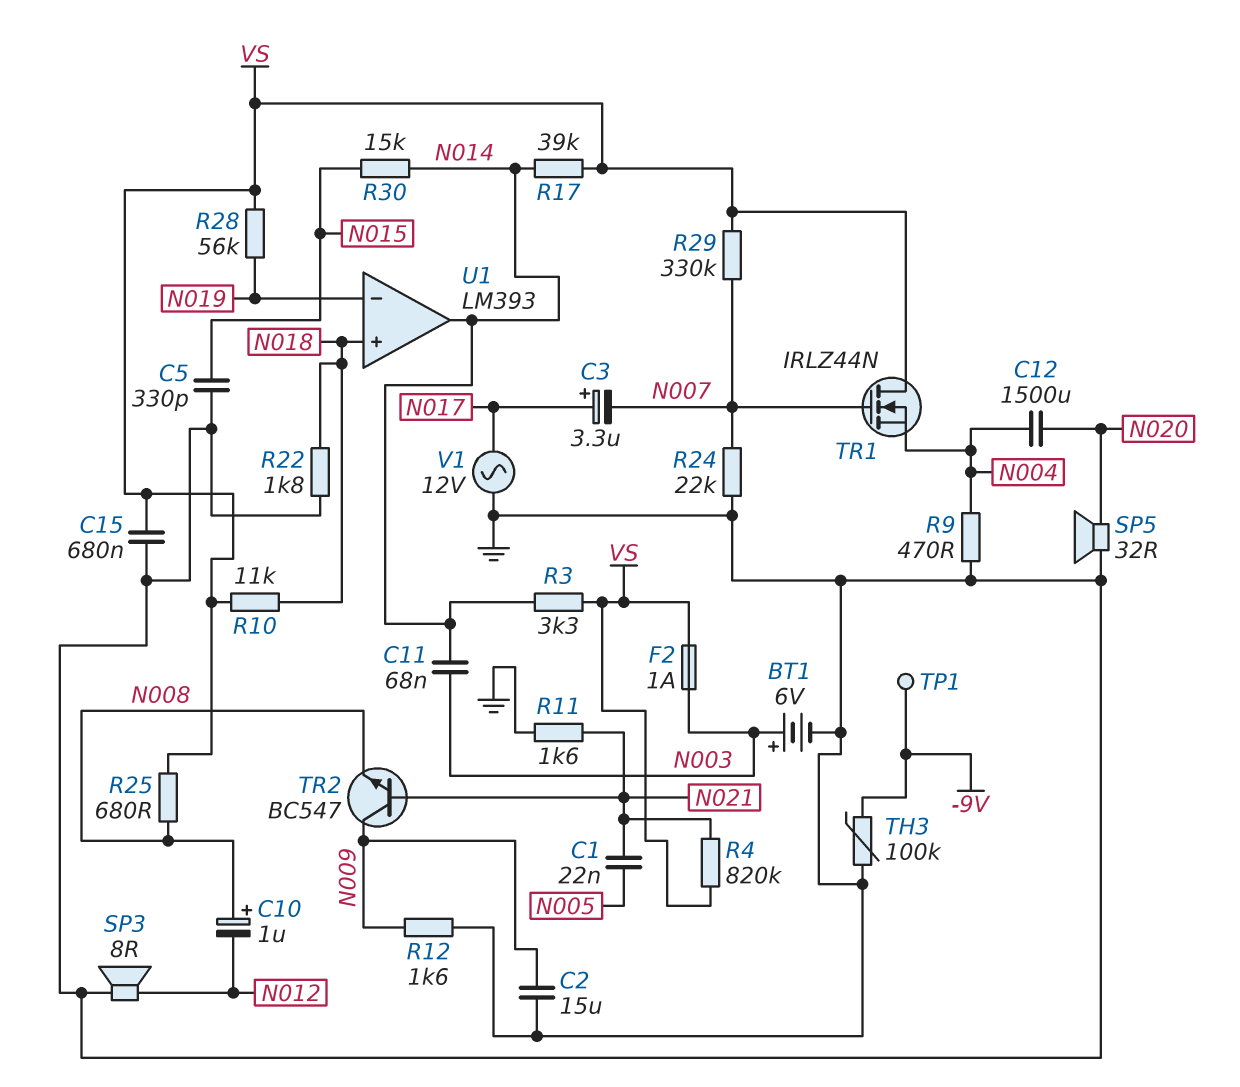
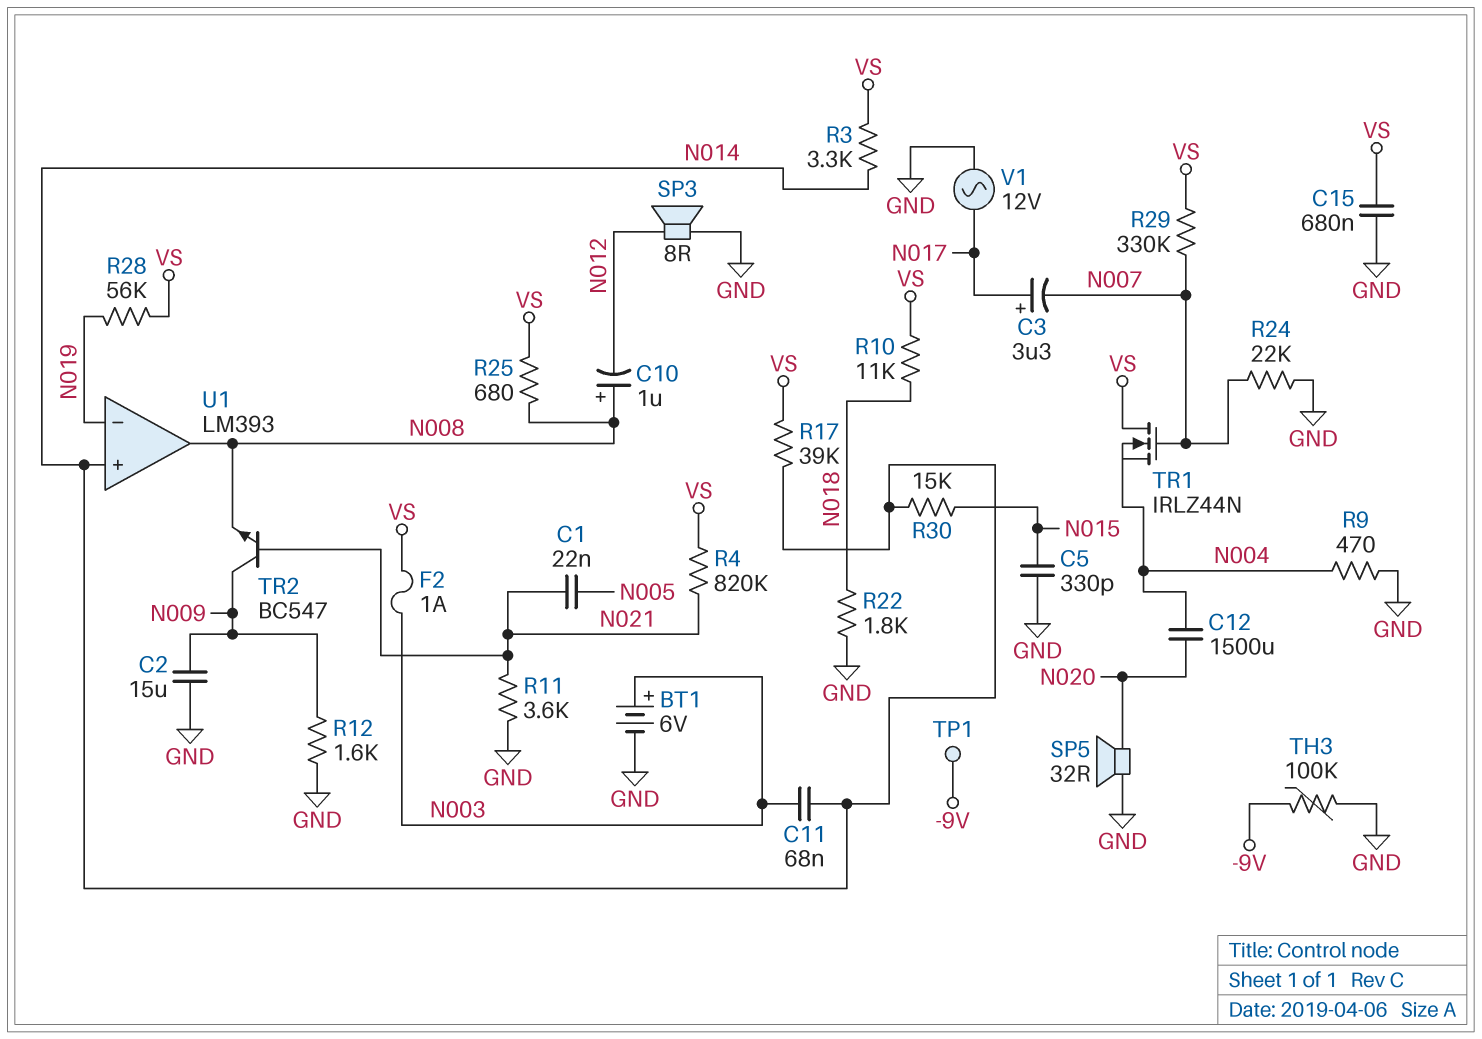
R11: 1.6k (GND, N021) -> 3.6k (GND, N021)
U1 pin in+: N018 -> N014
U1 pin out: N014 -> N008

